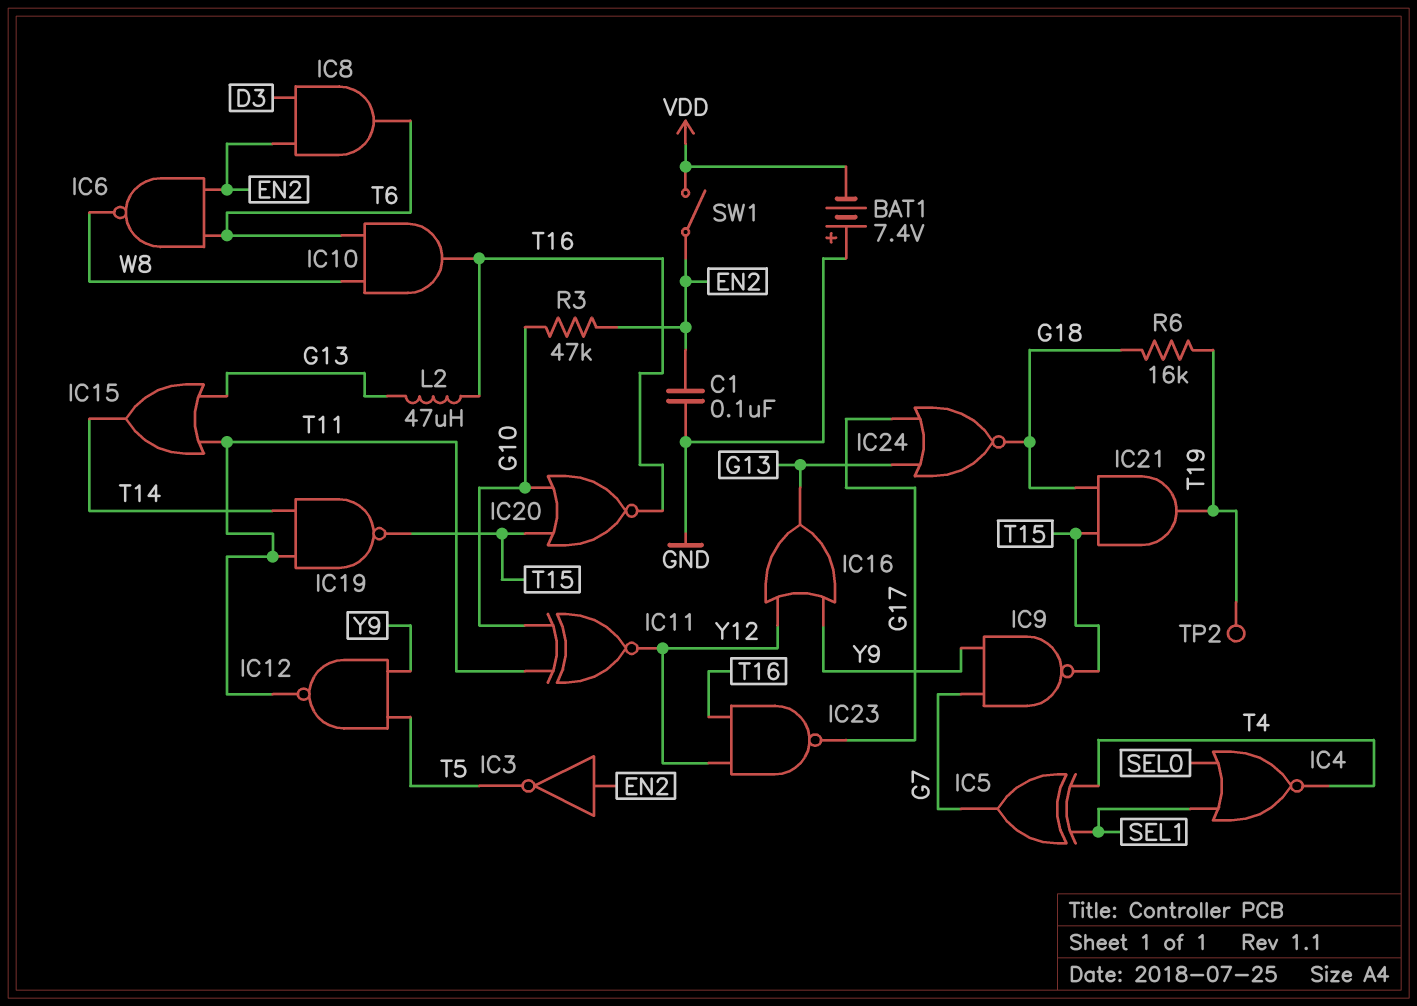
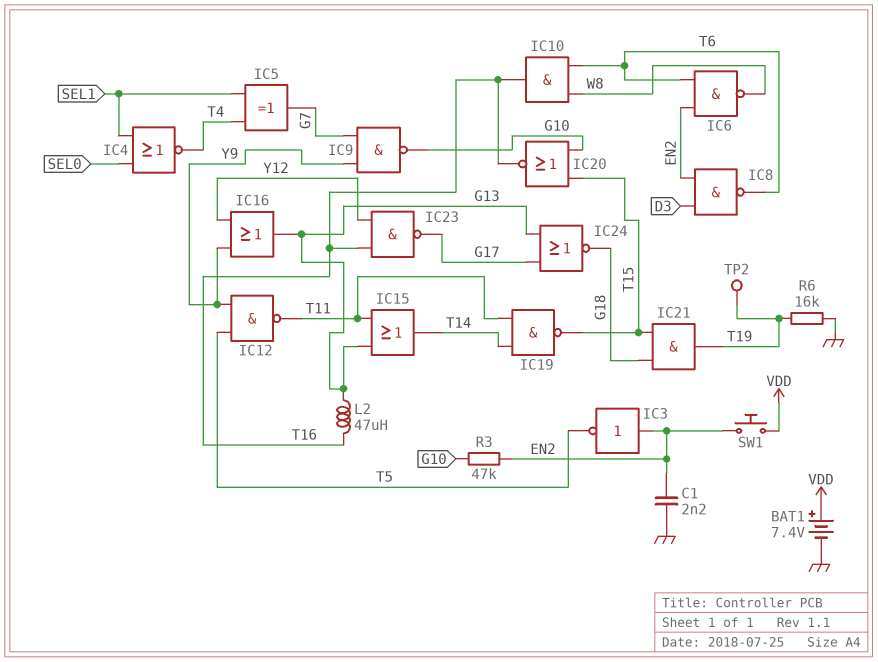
BAT1: 7.4V (plus GND, minus VDD) -> 7.4V (plus VDD, minus GND)
C1: 100nF (EN2, GND) -> 2.2nF (EN2, GND)
IC8: AND (in D3, in EN2, out T6) -> NAND (in D3, in EN2, out T6)
IC9: NAND (in G7, in Y9, out T15) -> NAND (in G7, in Y9, out G10)
IC11: XNOR (in G10, in T11, out Y12) -> none
R6: 16k (G18, T19) -> 16k (GND, T19)
SW1: switch (EN2, VDD) -> button (EN2, VDD)

